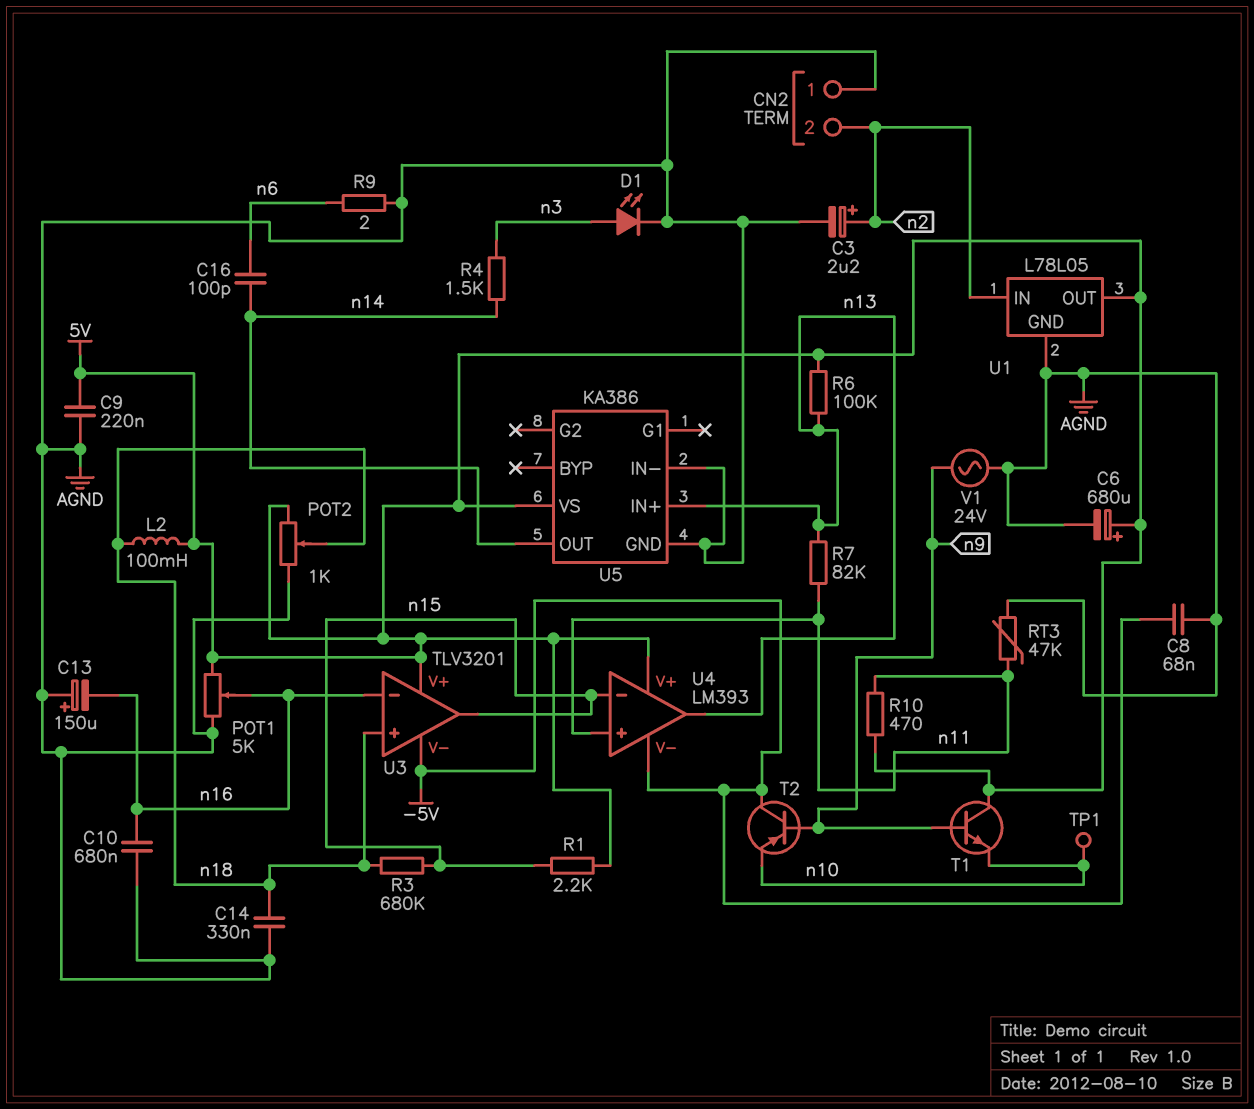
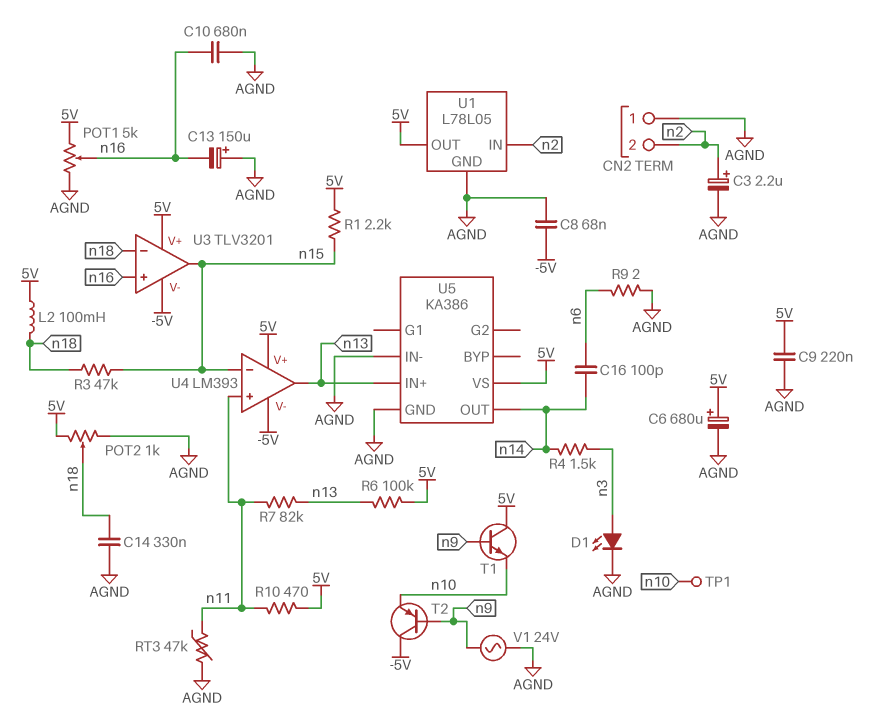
R3: 680k (n15, n18) -> 47k (n15, n18)
U3 pin in+: n18 -> n16
U3 pin in-: n16 -> n18

